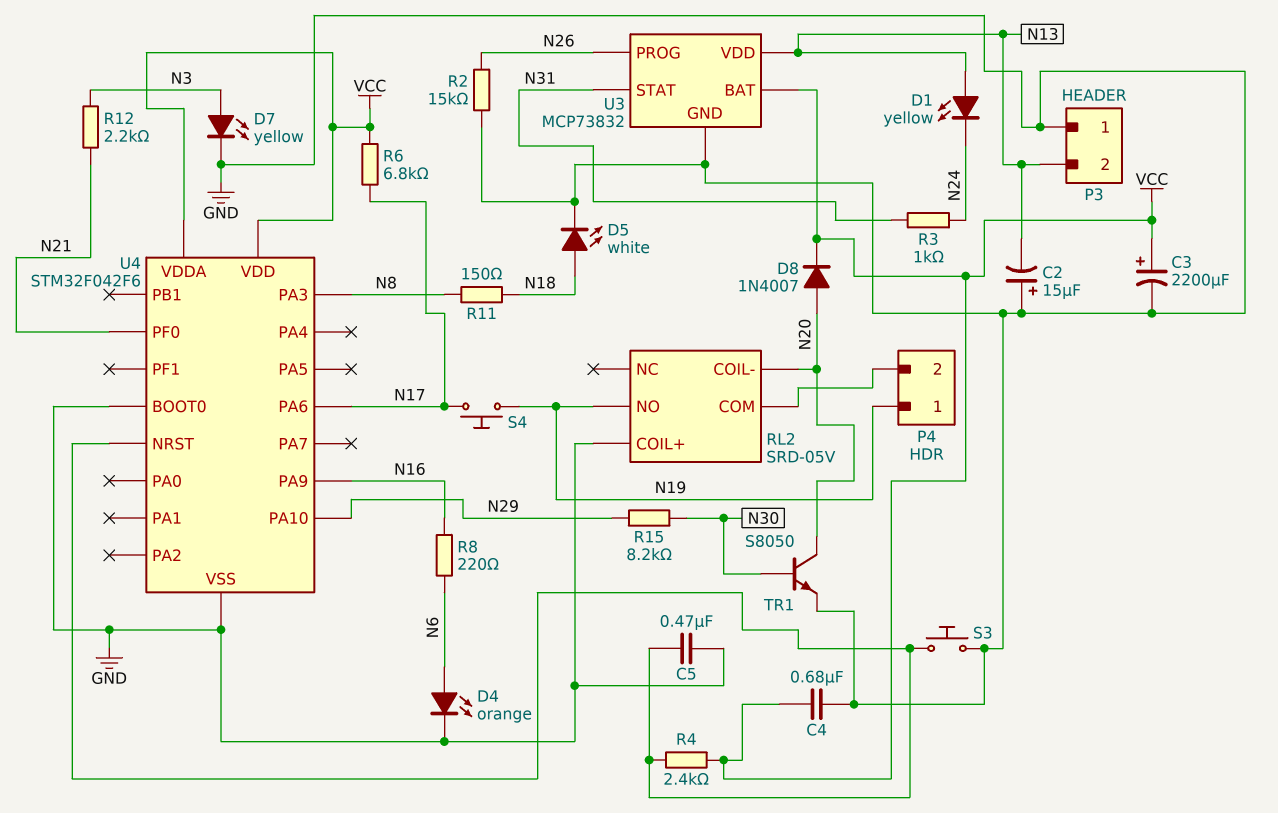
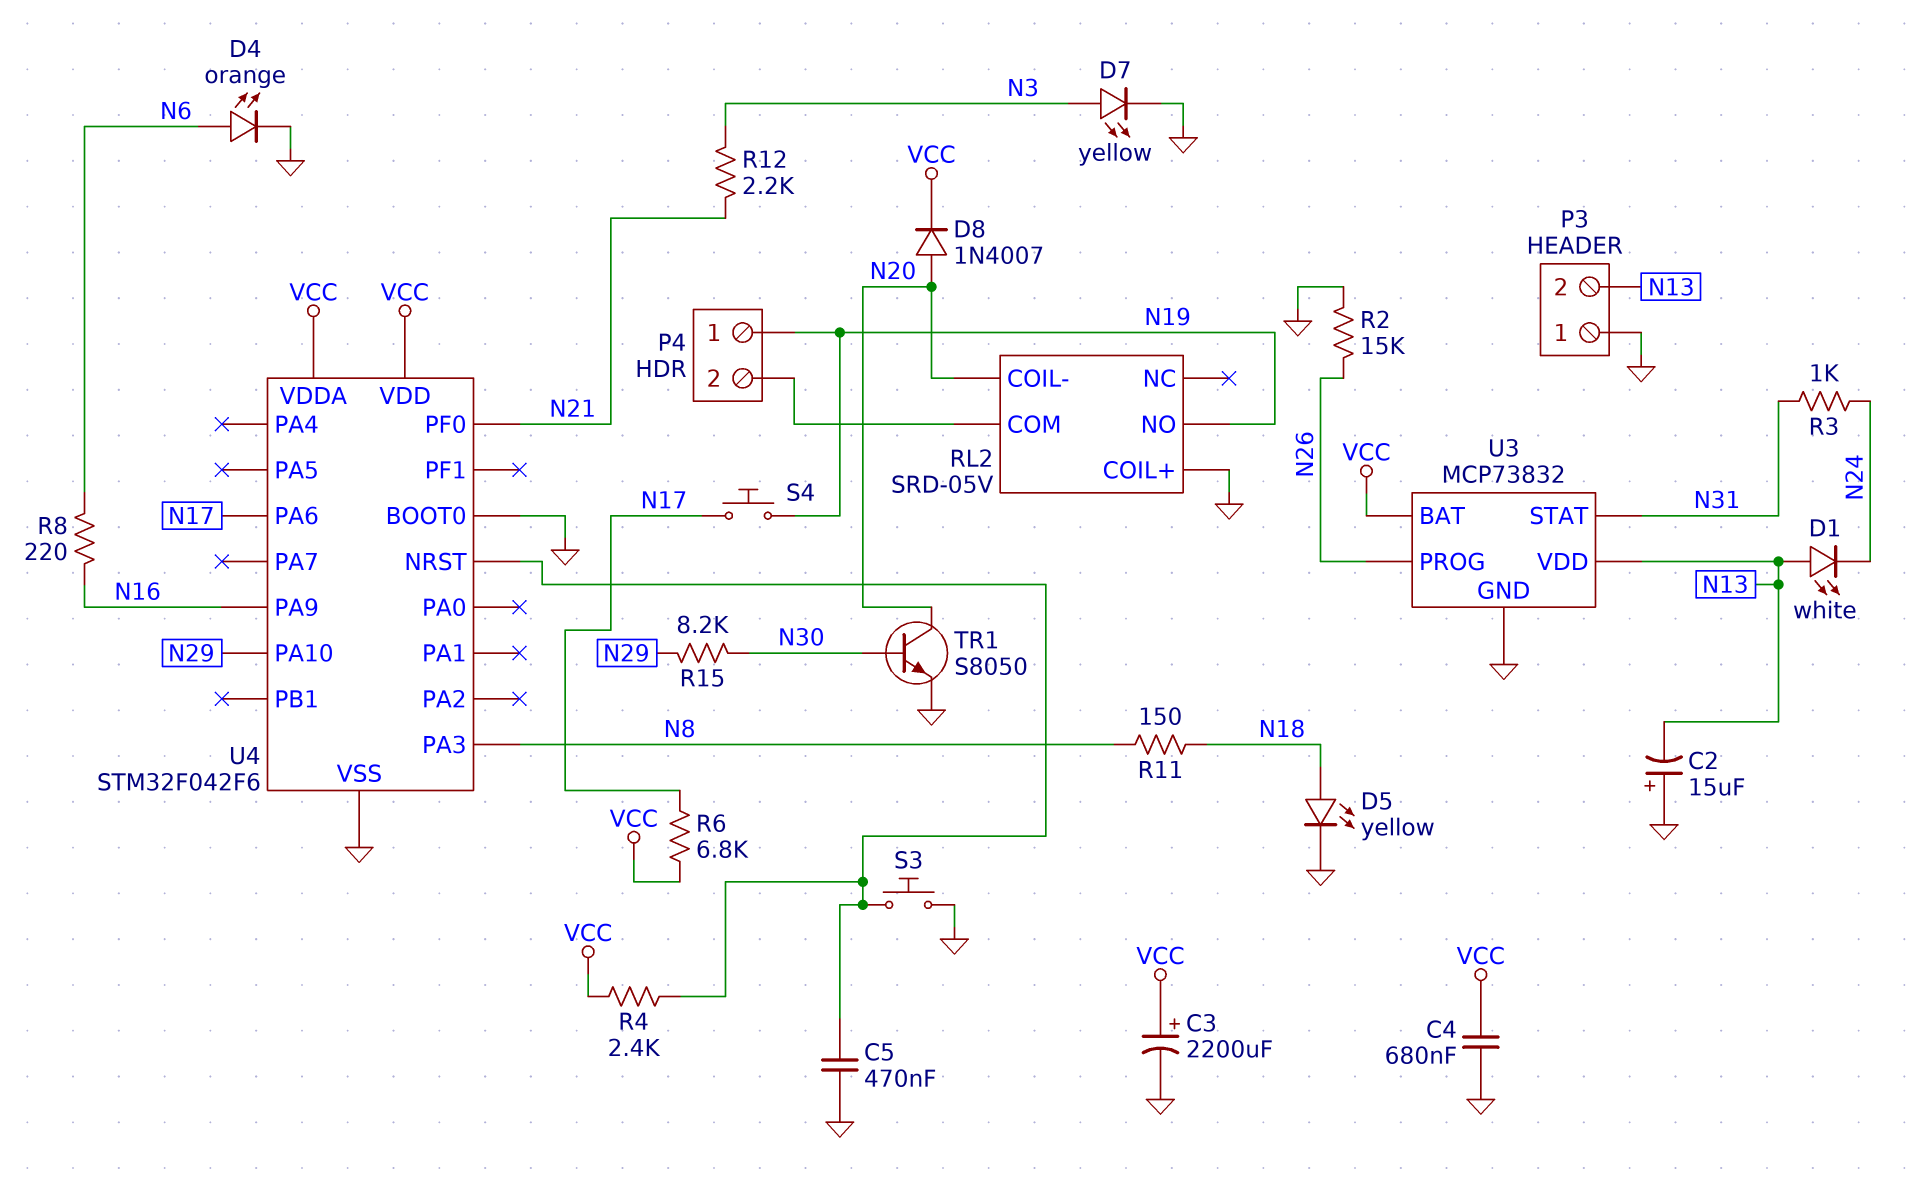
D1: LED yellow (A N13, K N24) -> LED white (A N13, K N24)
D5: LED white (A N18, K GND) -> LED yellow (A N18, K GND)

